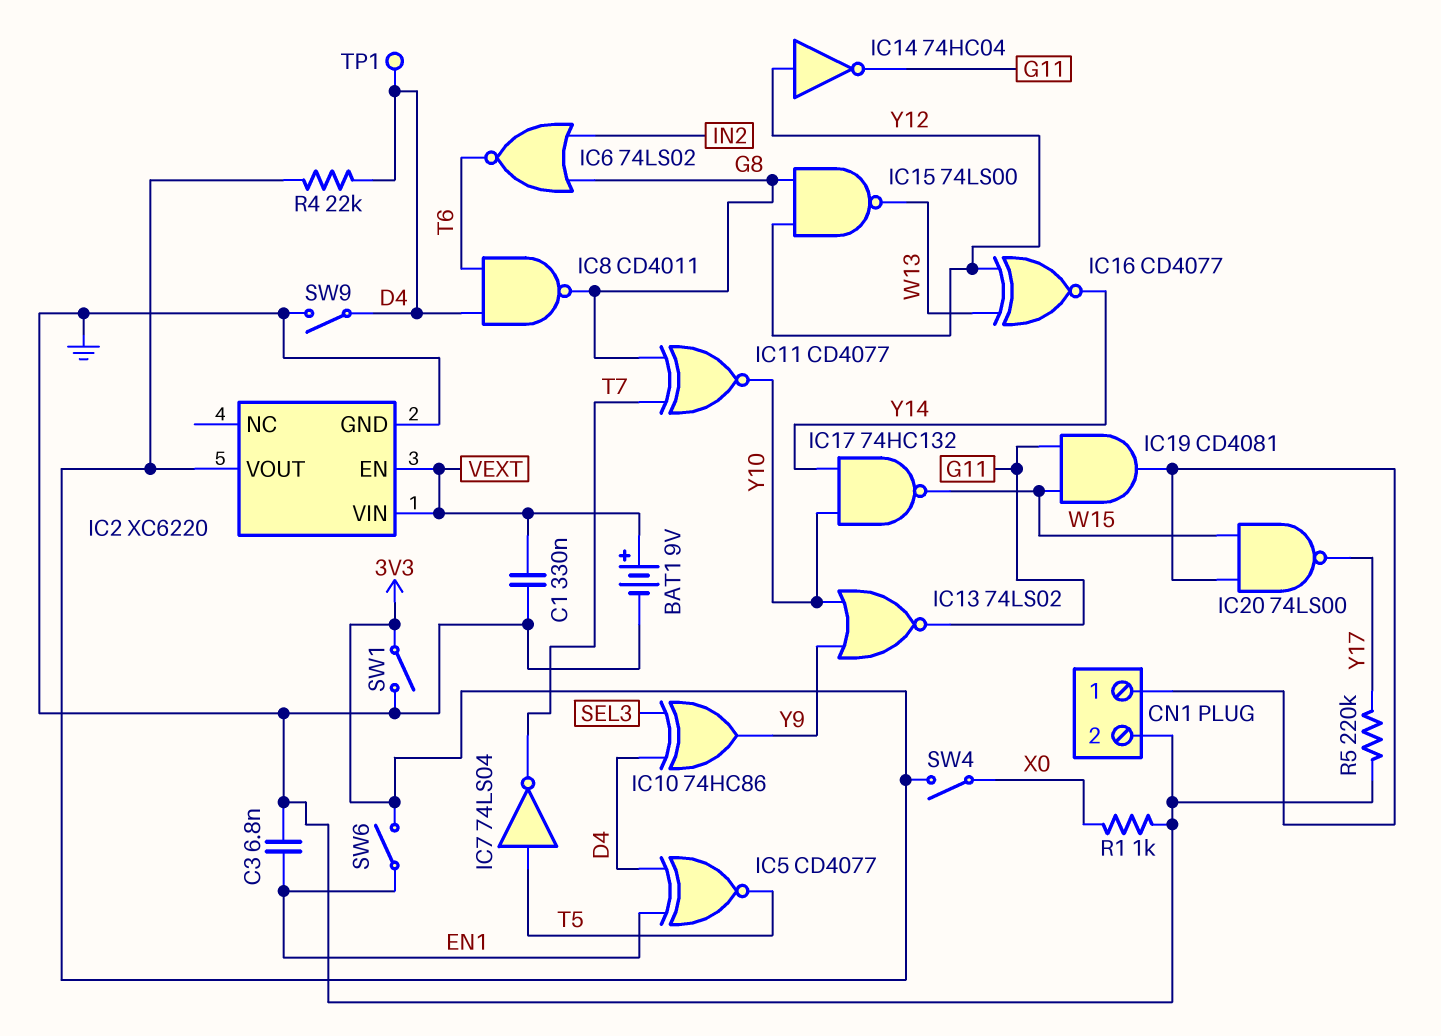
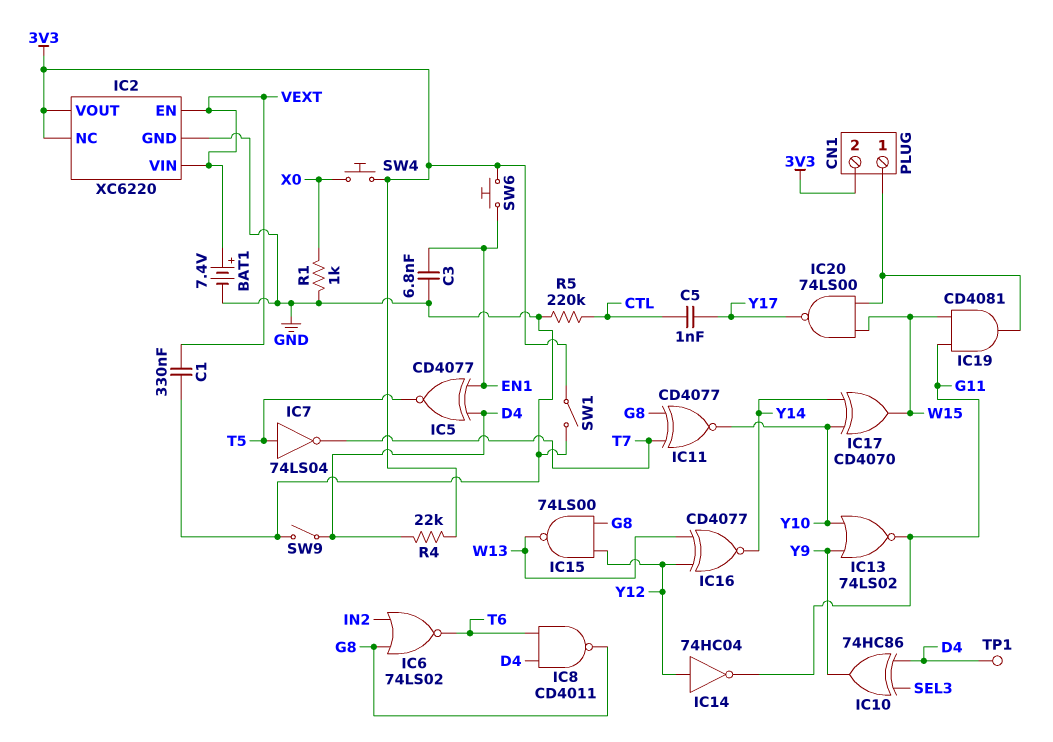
BAT1: 9V (plus VEXT, minus GND) -> 7.4V (plus VEXT, minus GND)
C5: none -> 1nF (CTL, Y17)
CN1 pin 2: GND -> 3V3
IC2 pin NC: none -> 3V3
IC17: NAND 74HC132 (in Y10, in Y14, out W15) -> XOR CD4070 (in Y10, in Y14, out W15)
R5: 220k (GND, Y17) -> 220k (CTL, GND)
SW4: switch (3V3, X0) -> button (3V3, X0)
SW6: switch (3V3, EN1) -> button (3V3, EN1)

